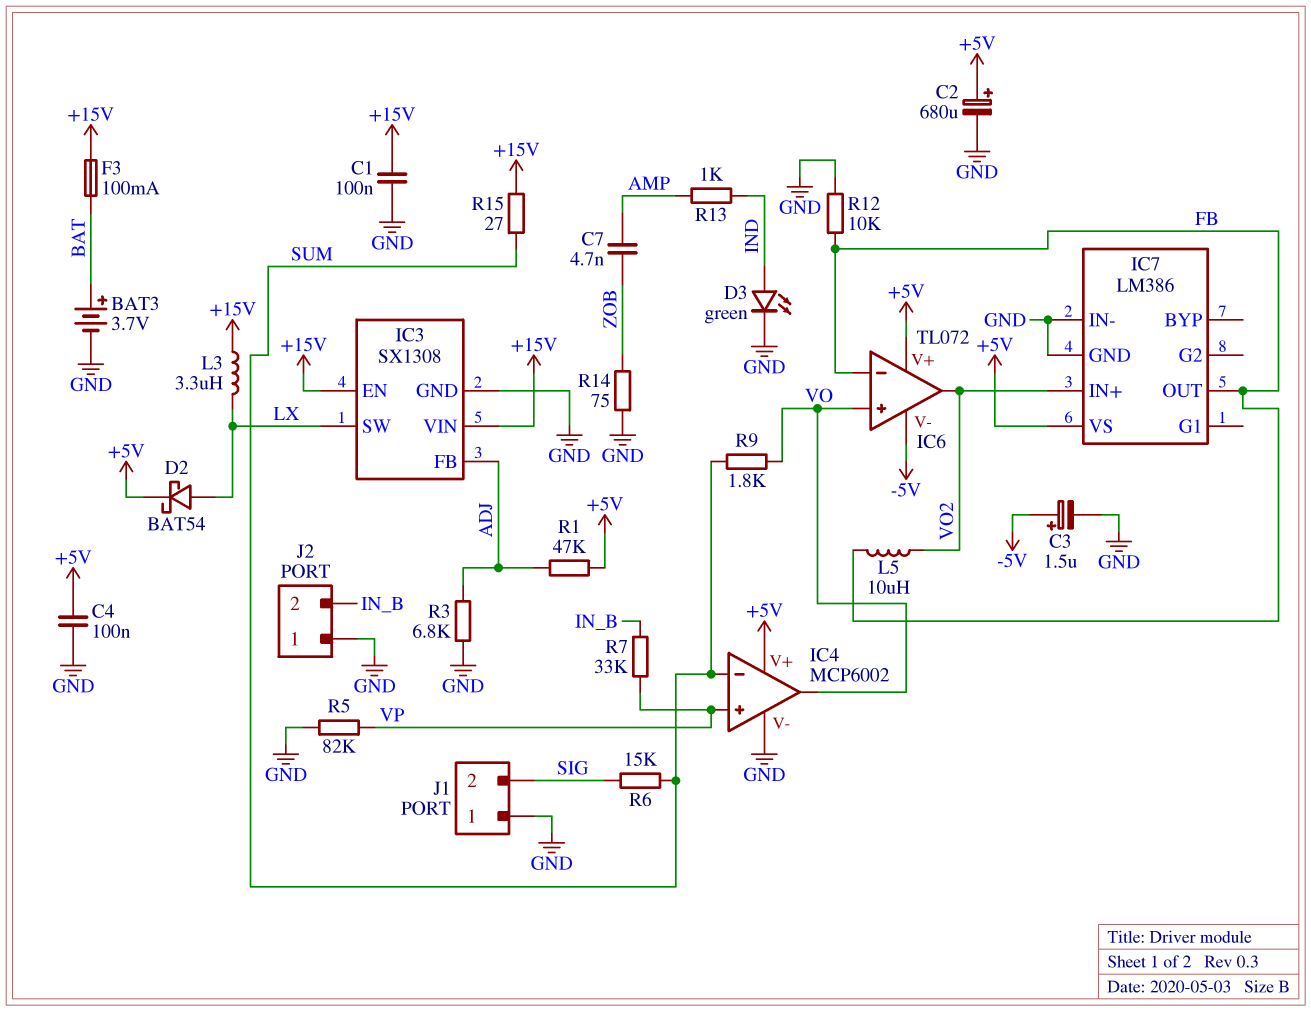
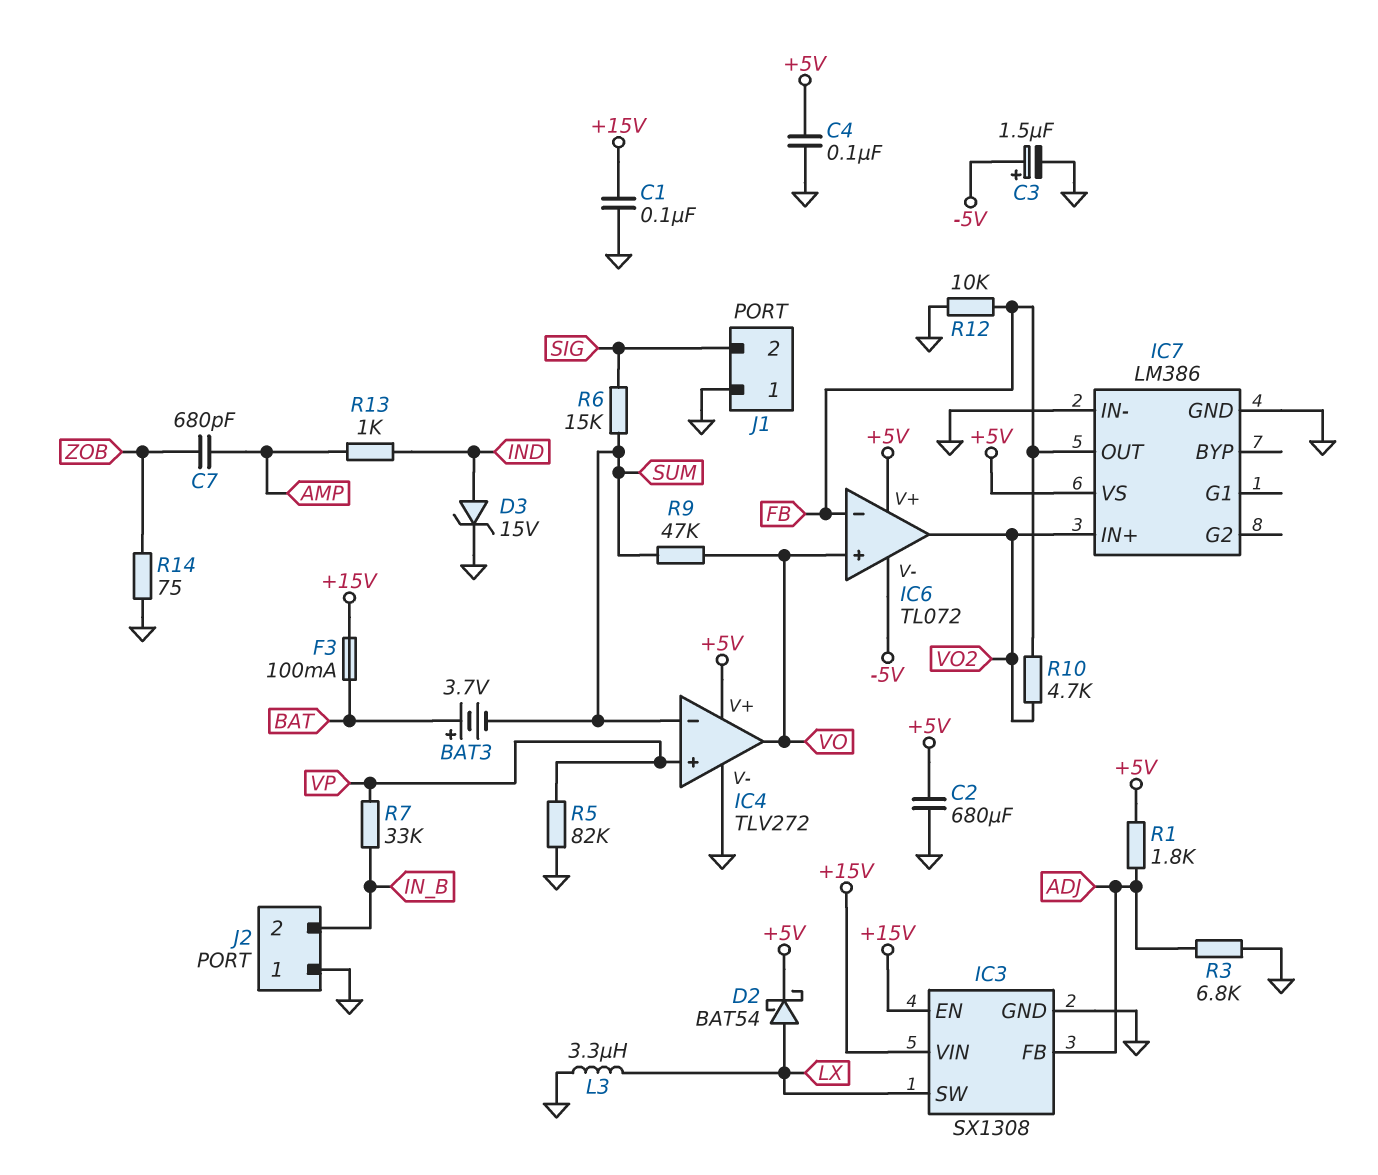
BAT3: 3.7V (plus BAT, minus GND) -> 3.7V (plus BAT, minus SUM)
C2: 680uF (plus +5V, minus GND) -> 680uF (+5V, GND)
C7: 4.7nF (AMP, ZOB) -> 680pF (AMP, ZOB)
D3: LED green (A IND, K GND) -> zener 15V (A IND, K GND)
IC4: MCP6002 -> TLV272
L3: 3.3uH (+15V, LX) -> 3.3uH (GND, LX)
L5: 10uH (FB, VO2) -> none
R1: 47k (+5V, ADJ) -> 1.8k (+5V, ADJ)
R9: 1.8k (SUM, VO) -> 47k (SUM, VO)
R10: none -> 4.7k (FB, VO2)
R15: 27 (+15V, SUM) -> none

